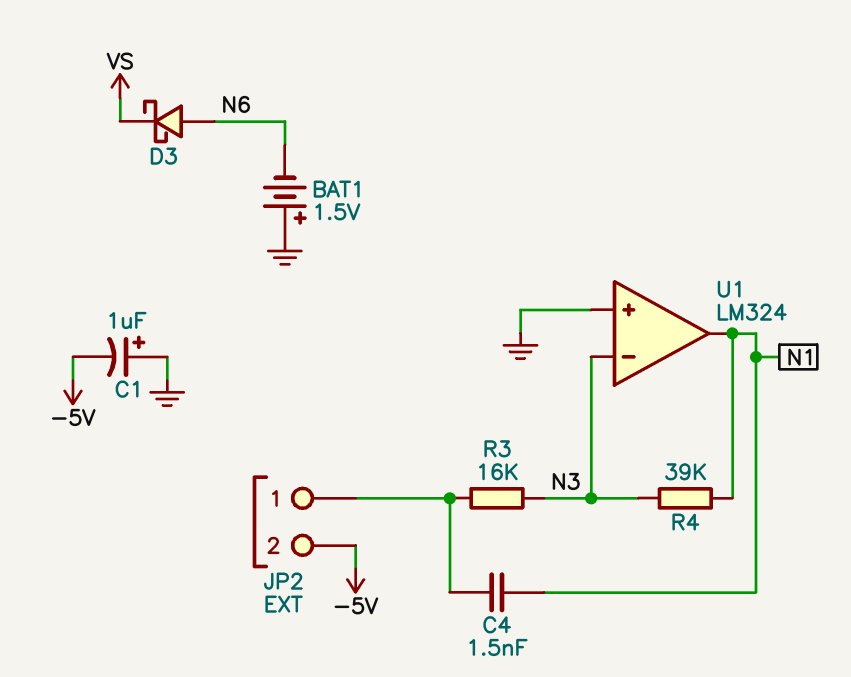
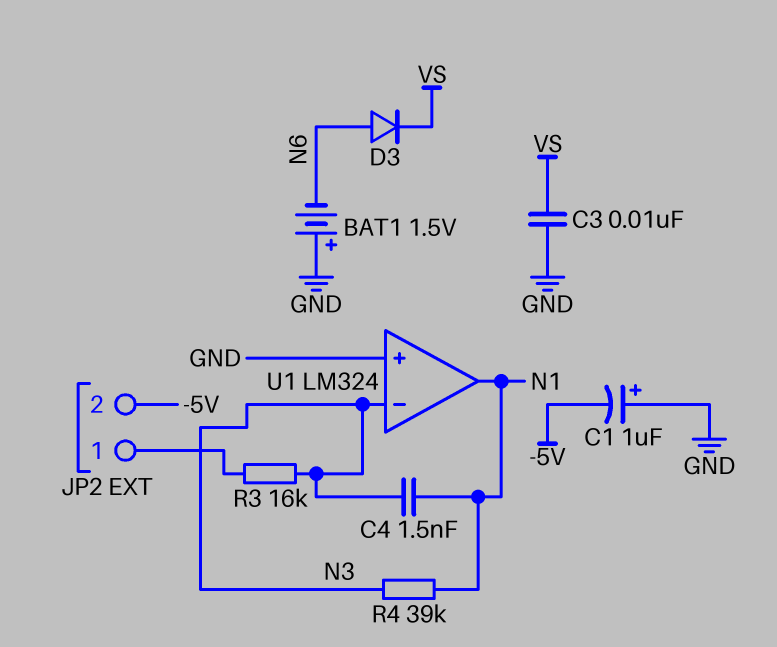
C3: none -> 10nF (GND, VS)
C4: 1.5nF (JP2/1, N1) -> 1.5nF (N1, N3)
D3: schottky (A N6, K VS) -> diode (A N6, K VS)

